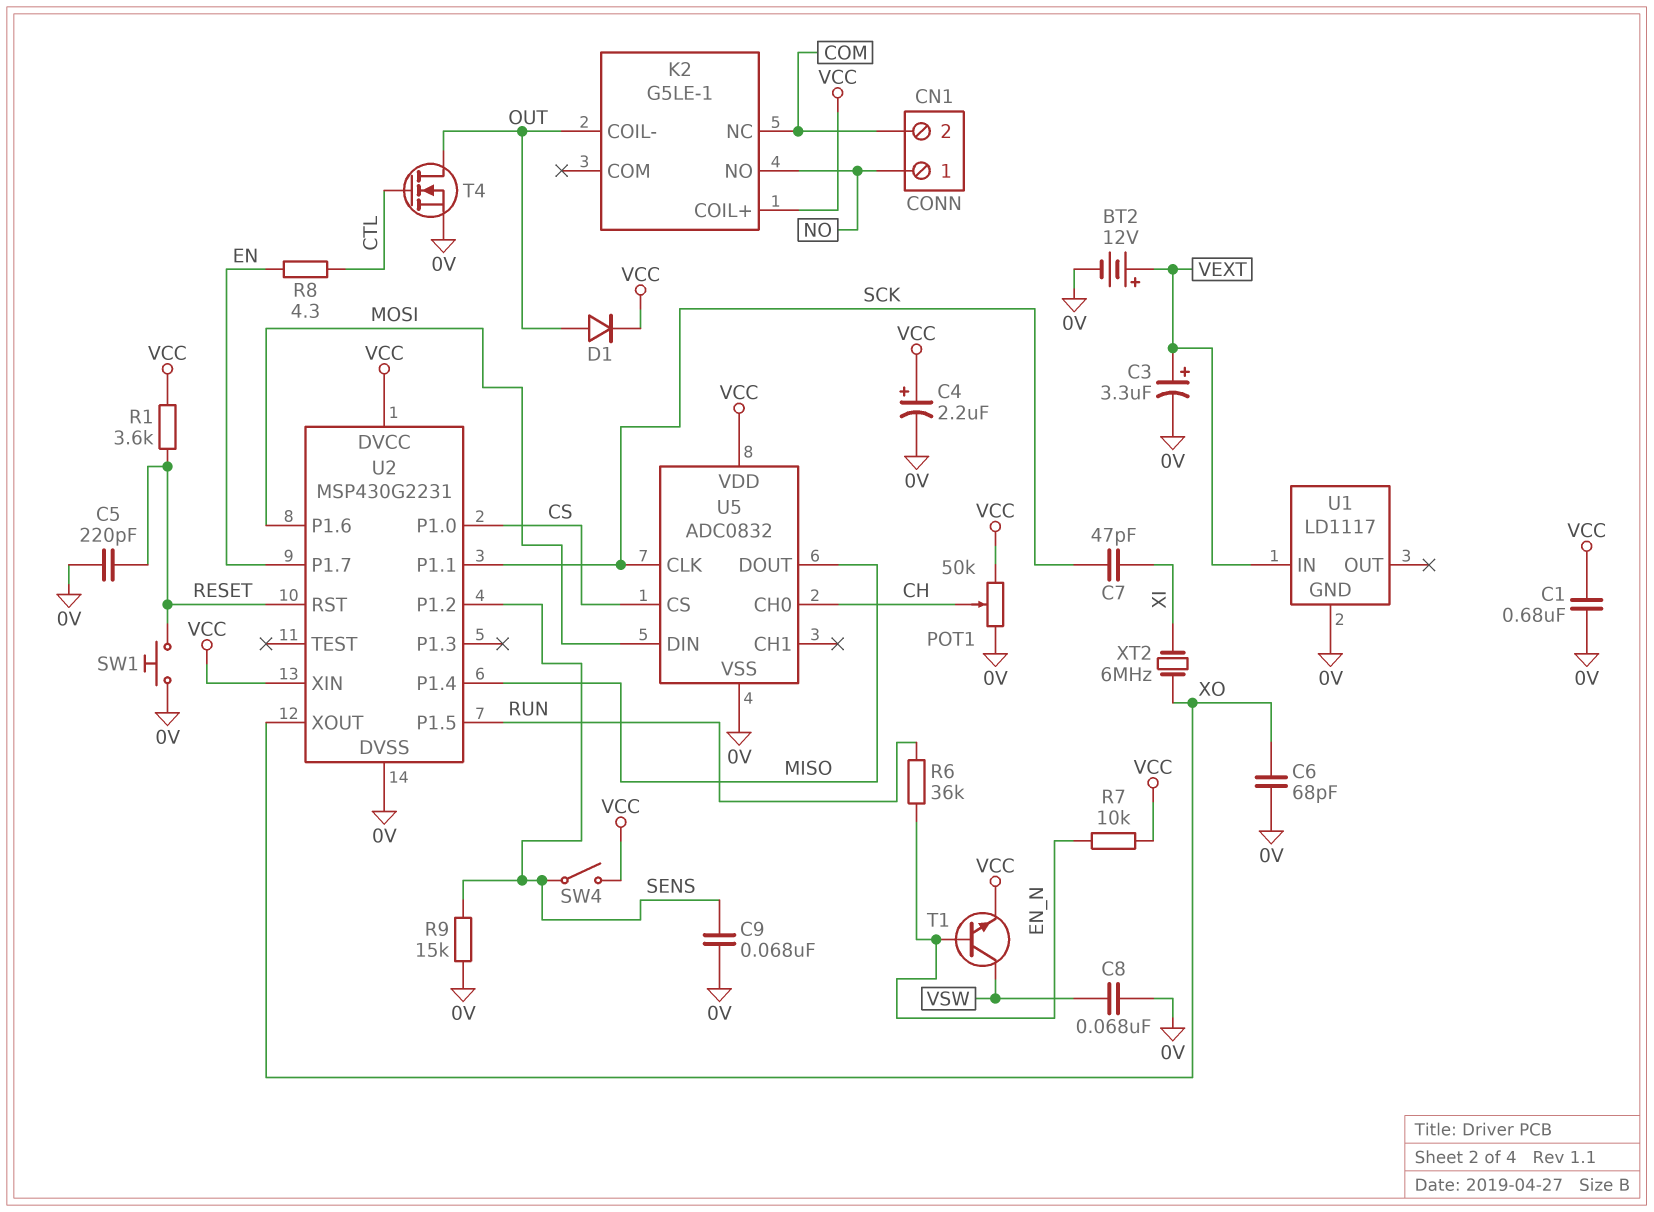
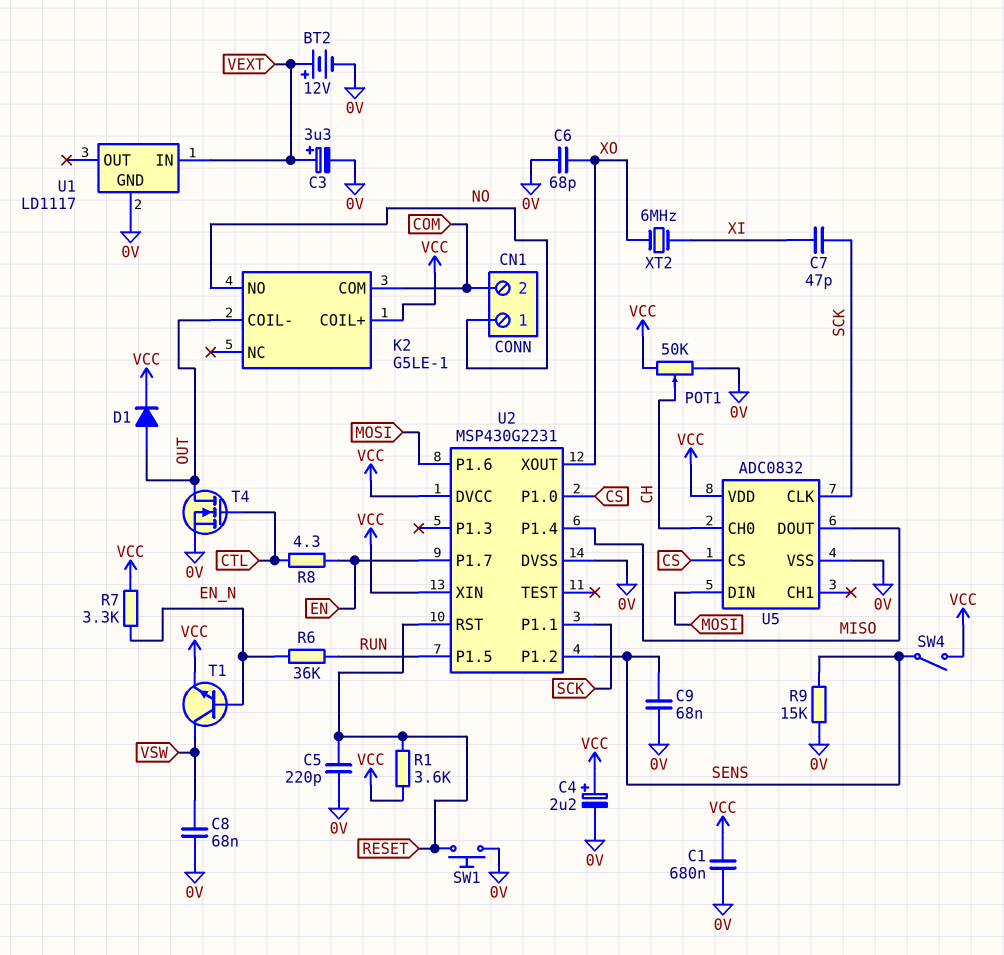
K2 pin COM: none -> COM
K2 pin NC: COM -> none
R7: 10k (EN_N, VCC) -> 3.3k (EN_N, VCC)

